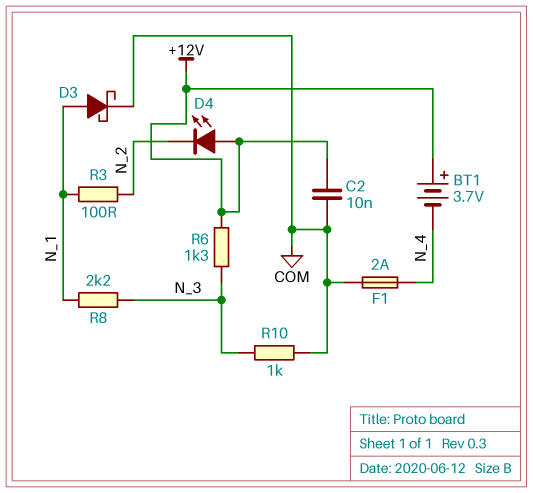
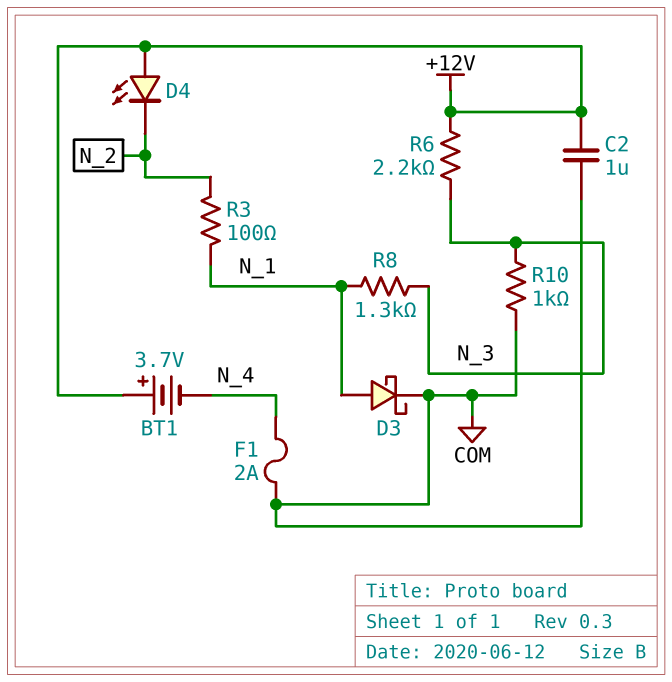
C2: 10nF (+12V, COM) -> 1uF (+12V, COM)
R6: 1.3k (+12V, N_3) -> 2.2k (+12V, N_3)
R8: 2.2k (N_1, N_3) -> 1.3k (N_1, N_3)

